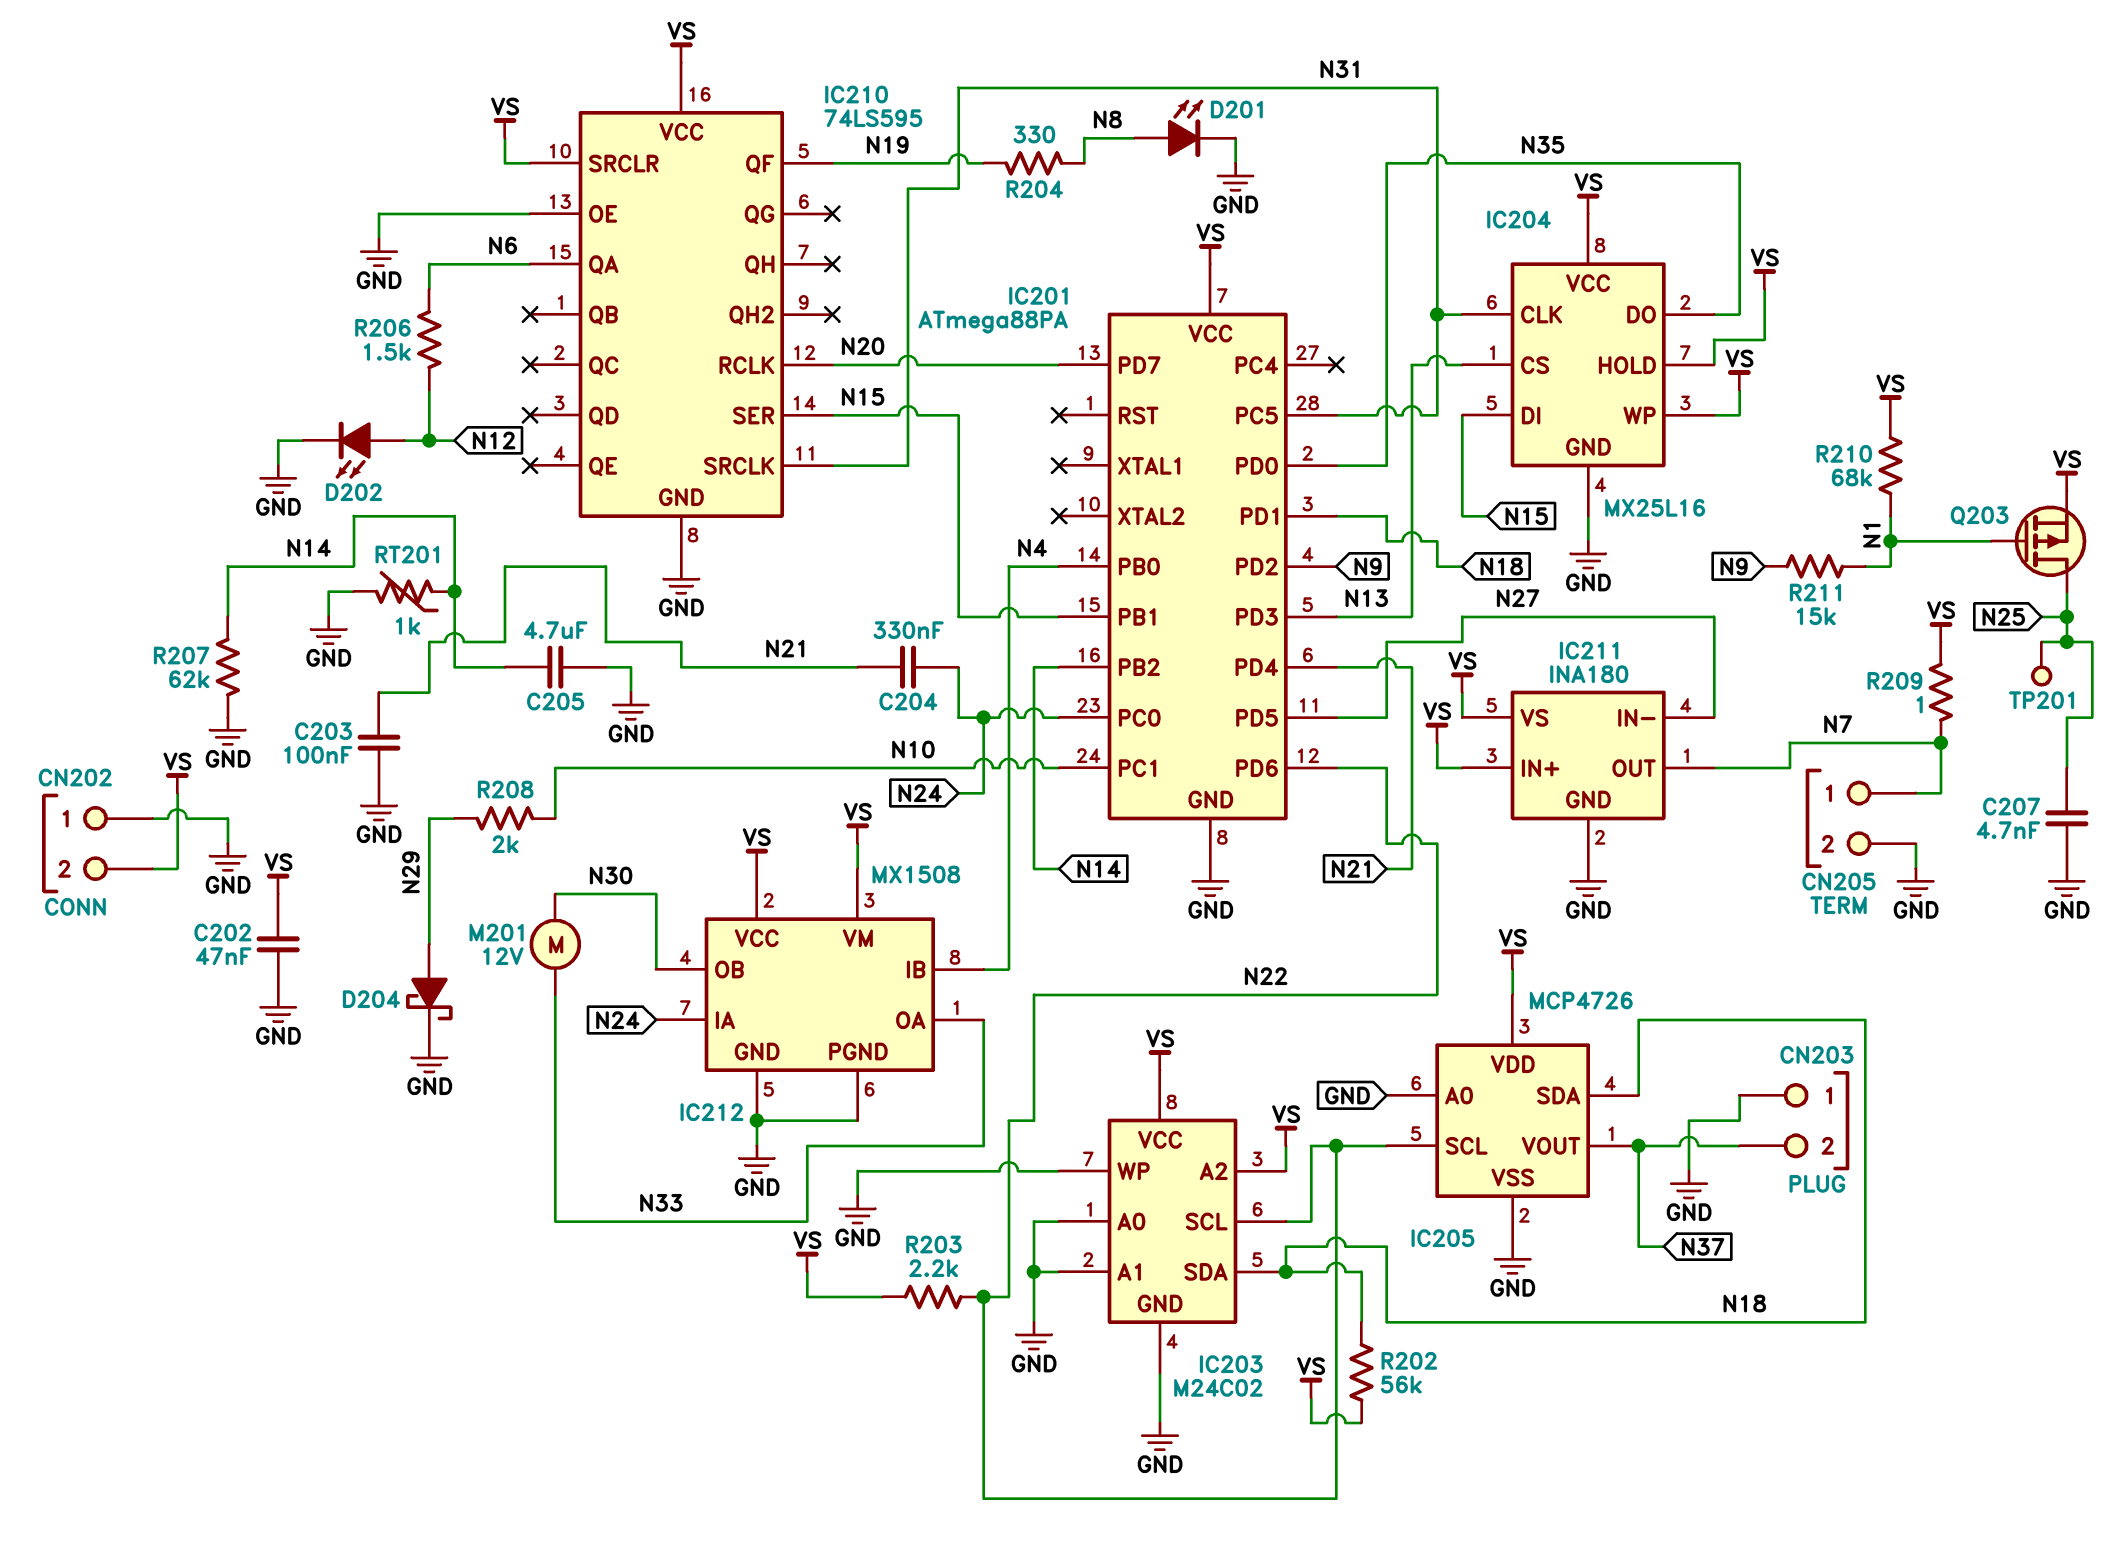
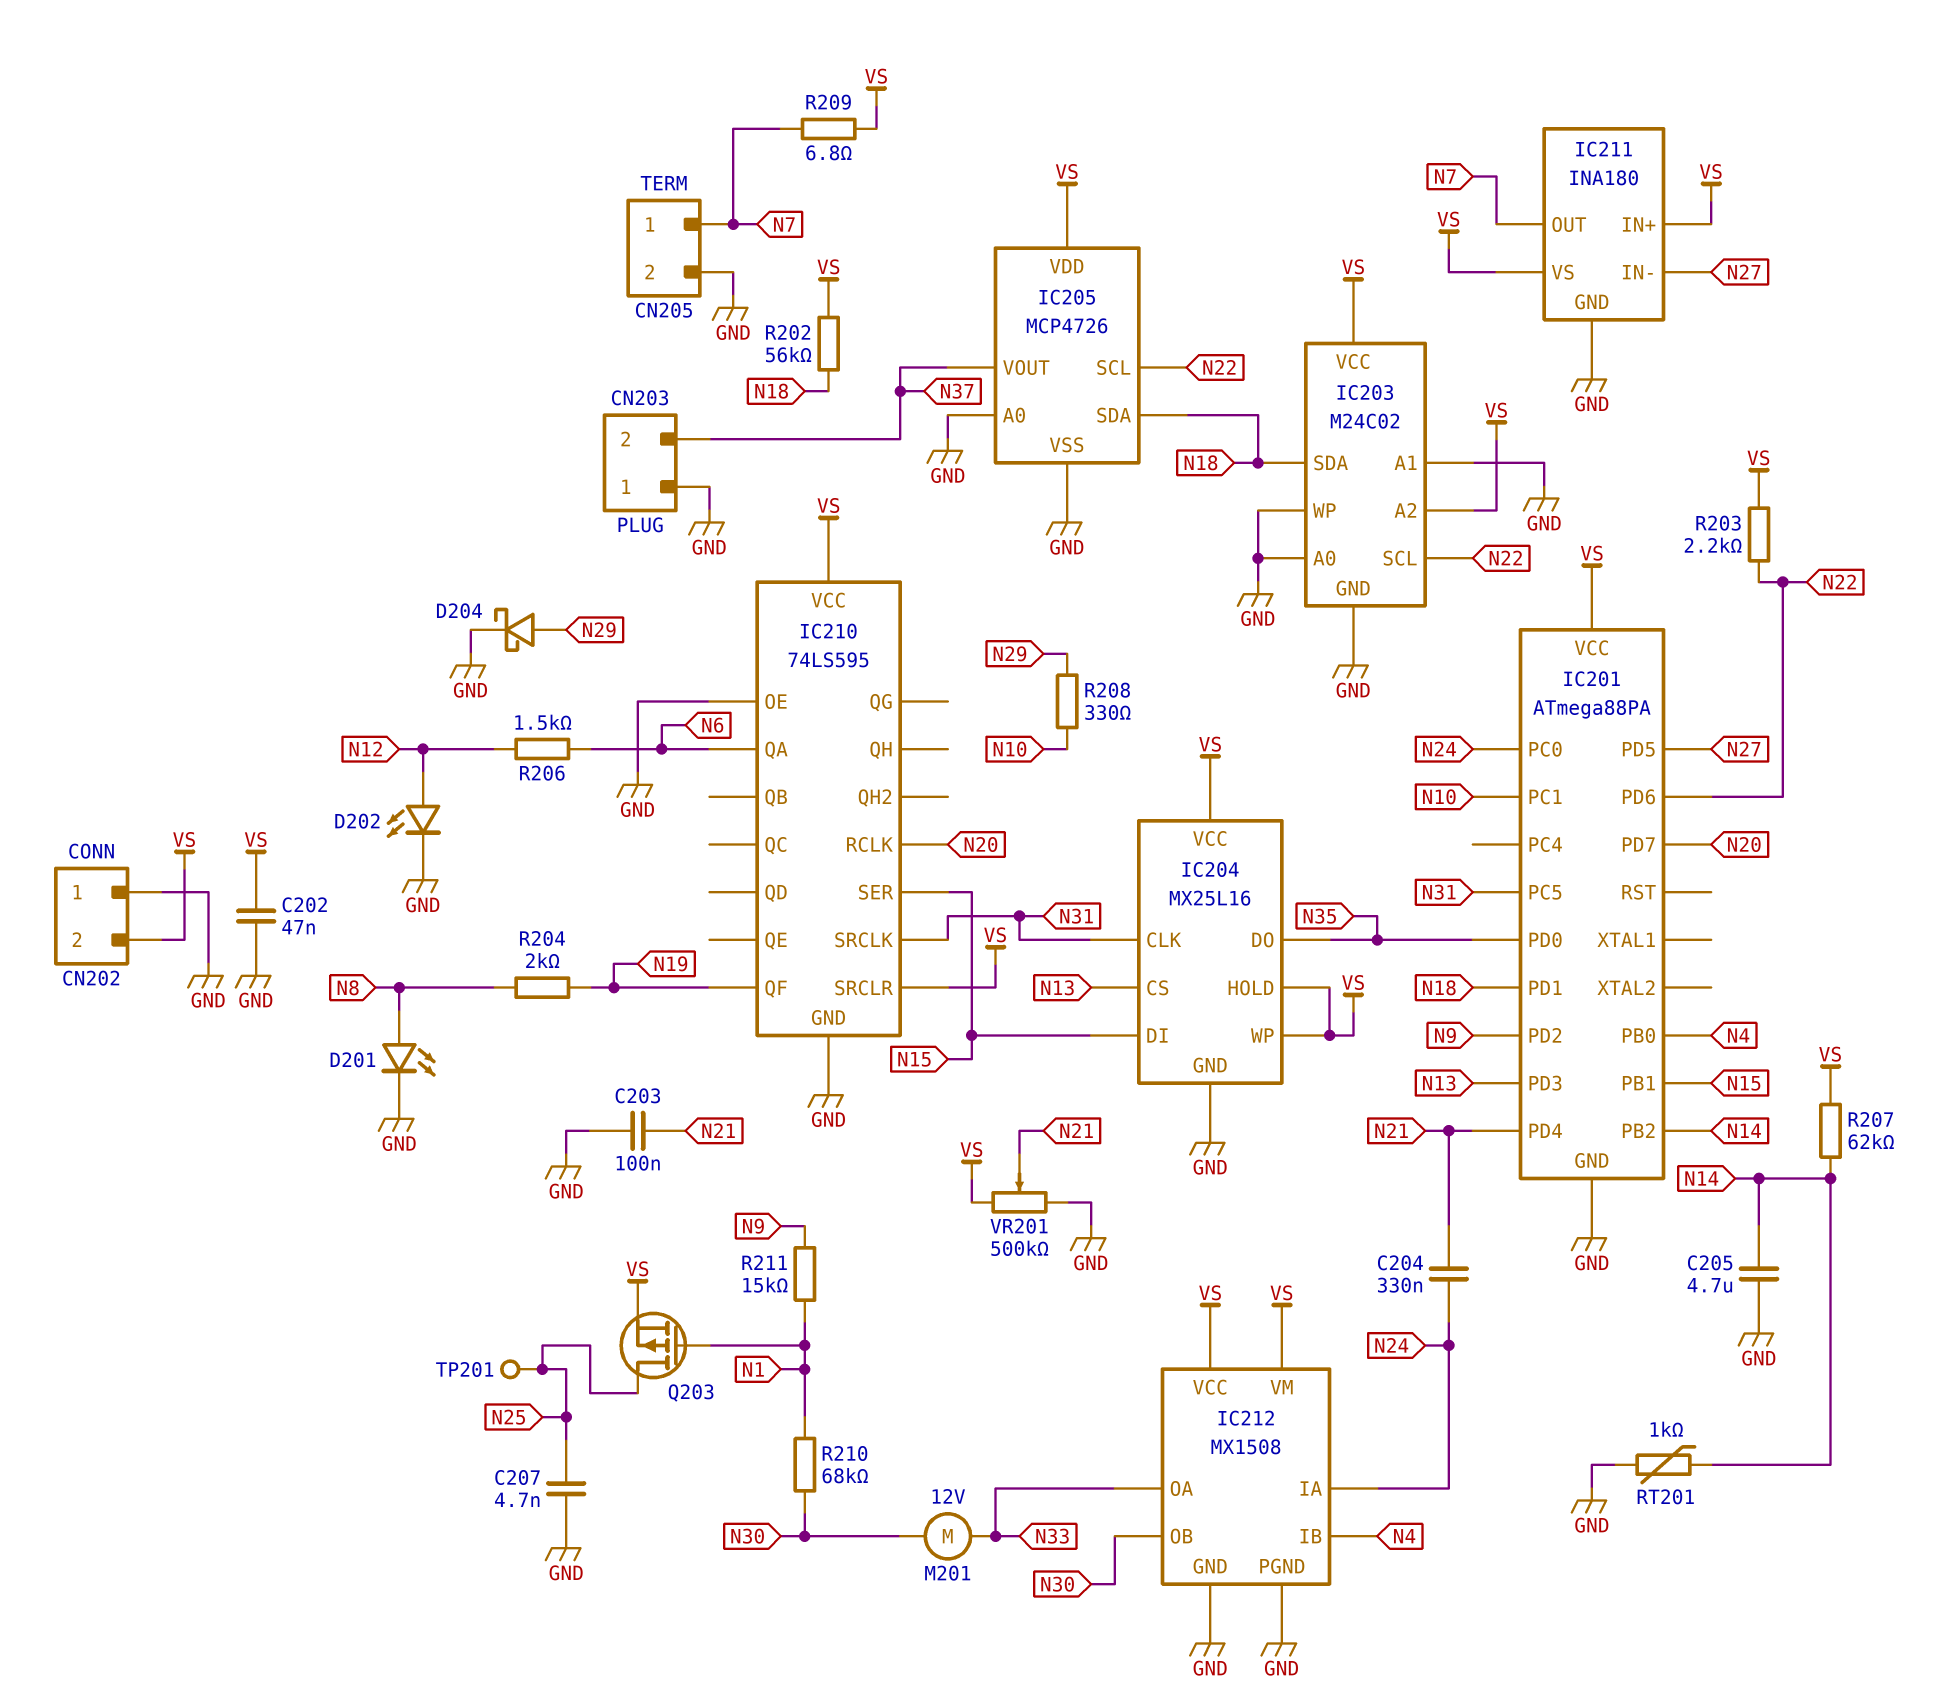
R204: 330 (N8, N19) -> 2k (N8, N19)
R207: 62k (GND, N14) -> 62k (N14, VS)
R208: 2k (N10, N29) -> 330 (N10, N29)
R209: 1 (N7, VS) -> 6.8 (N7, VS)
R210: 68k (N1, VS) -> 68k (N1, N30)
VR201: none -> 500k (GND, VS, wiper N21)

